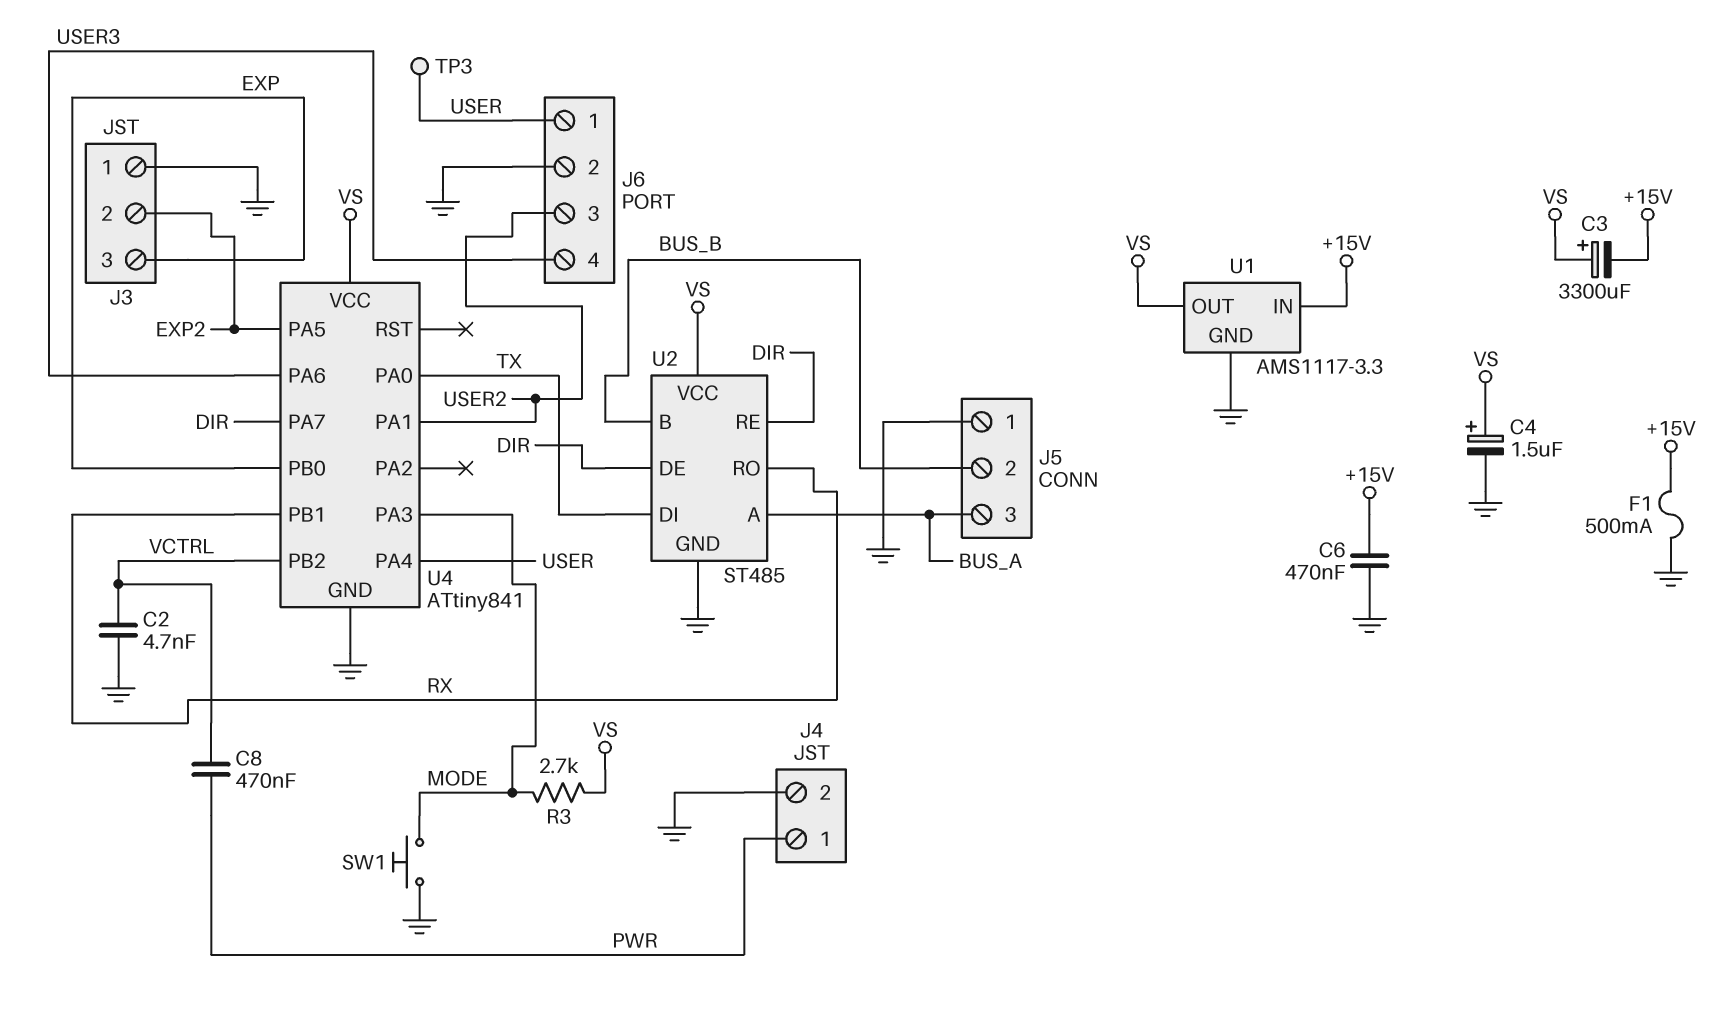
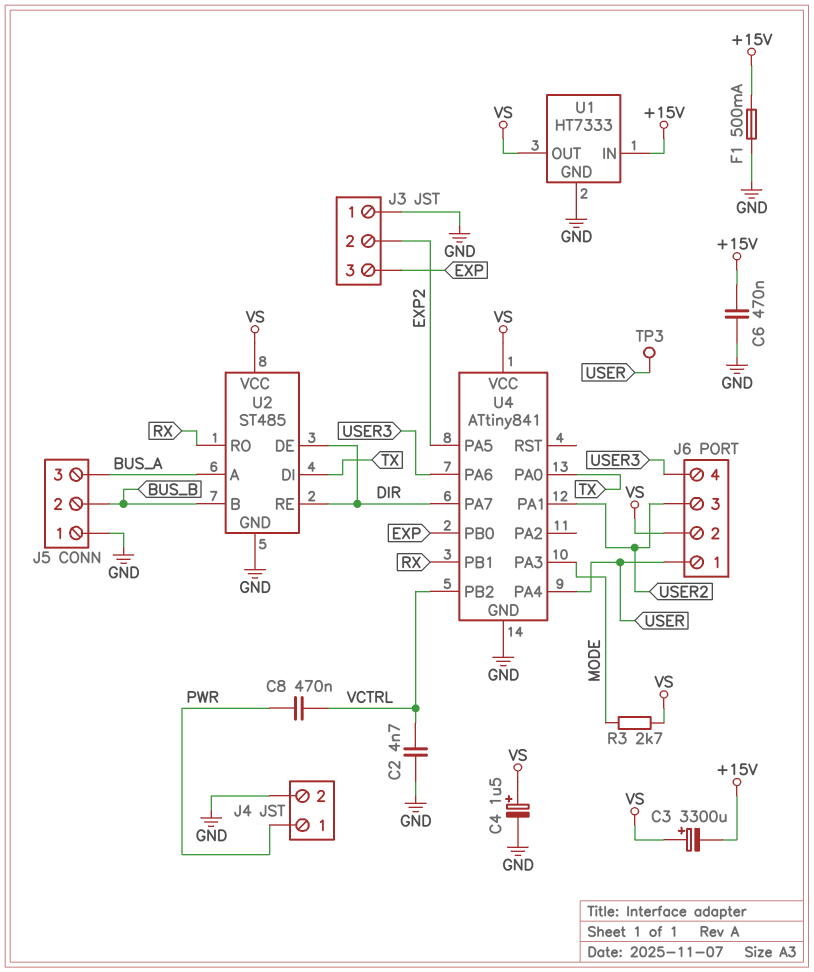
J6 pin 2: GND -> VS
SW1: button (GND, MODE) -> none
U1: AMS1117-3.3 -> HT7333

